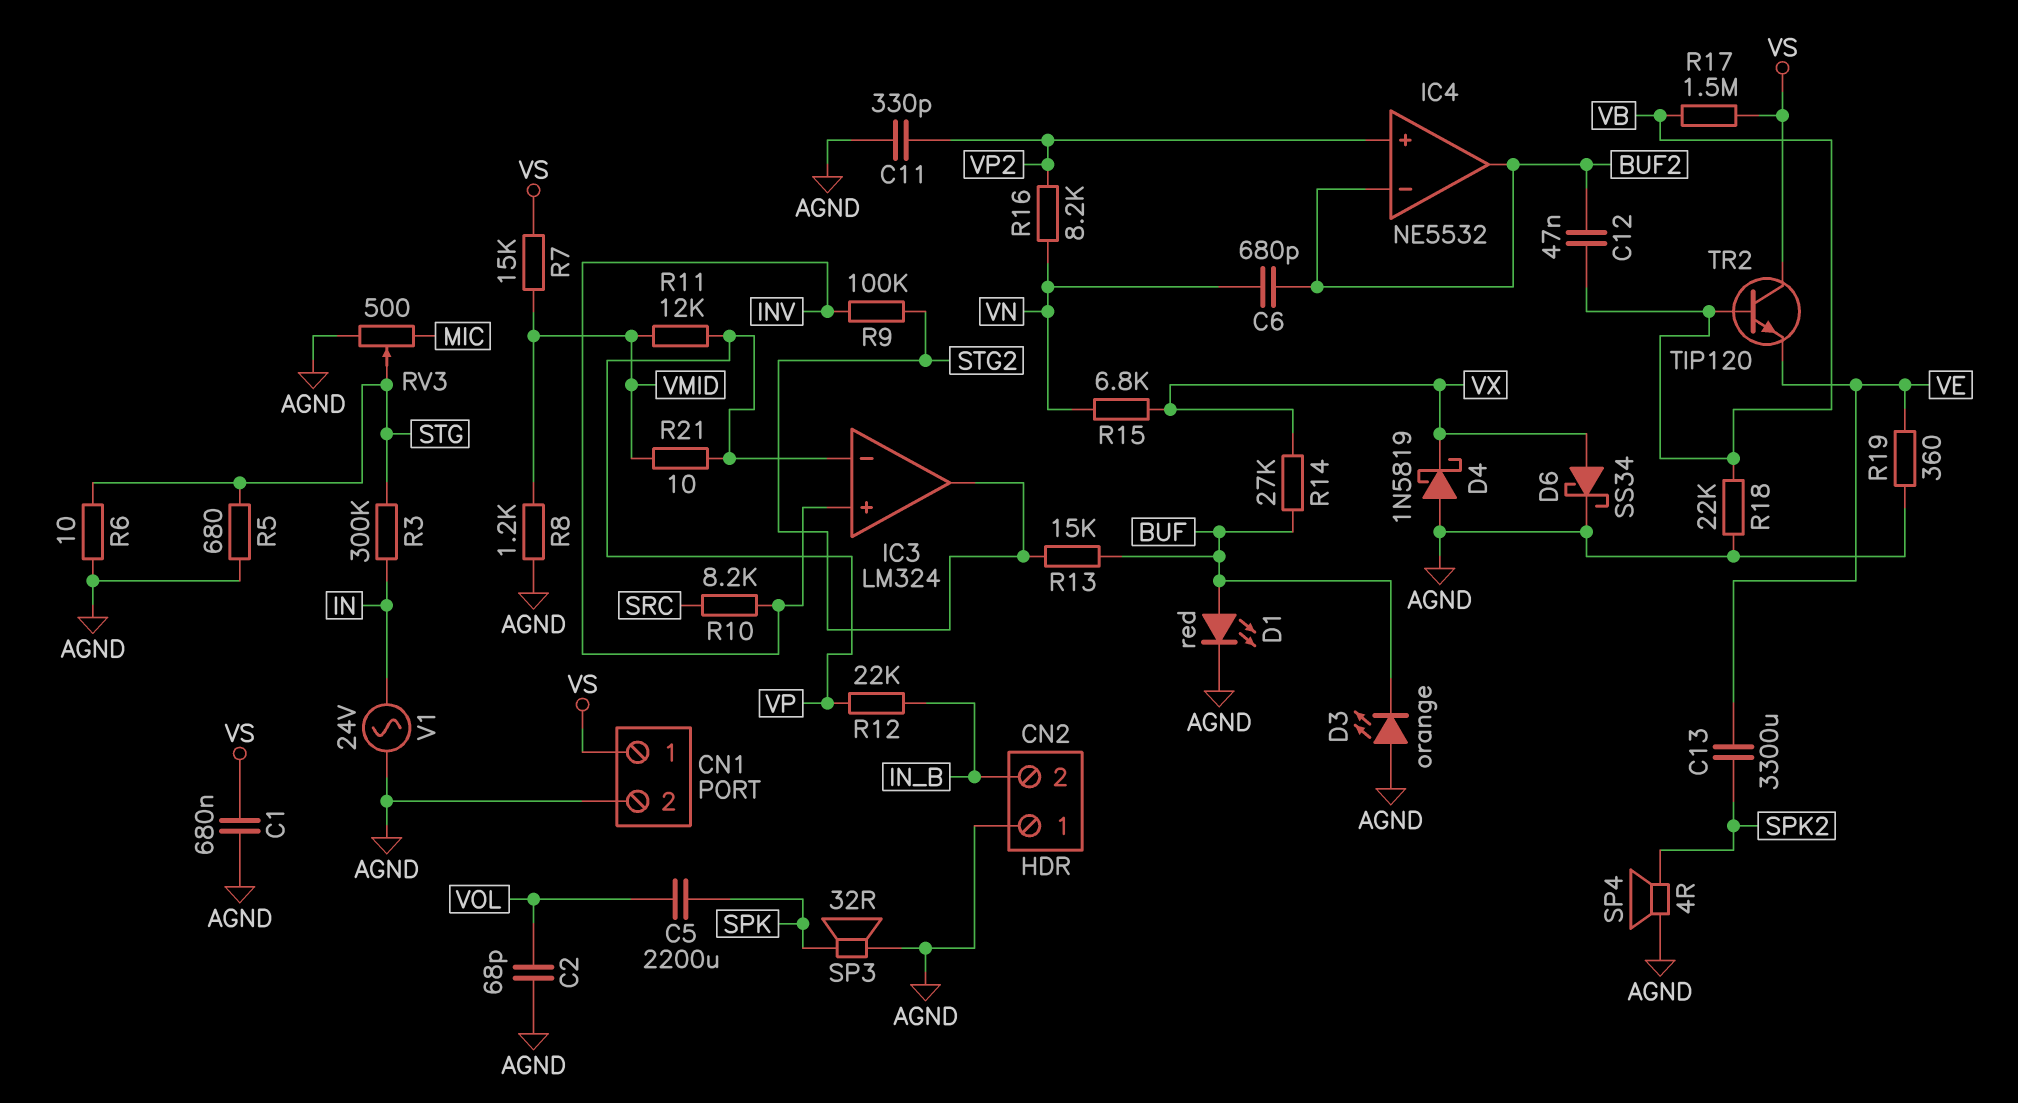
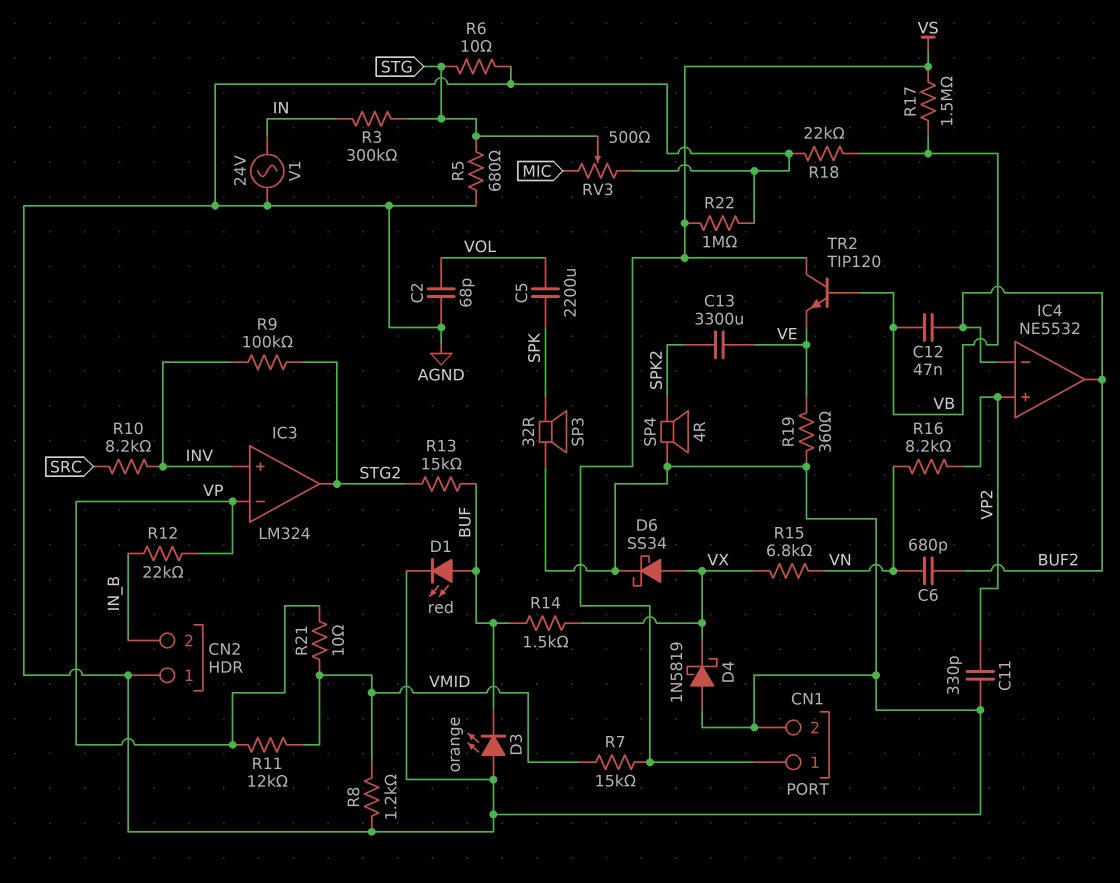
C1: 680nF (AGND, VS) -> none
R14: 27k (BUF, VX) -> 1.5k (BUF, VX)
R22: none -> 1M (AGND, VS)

